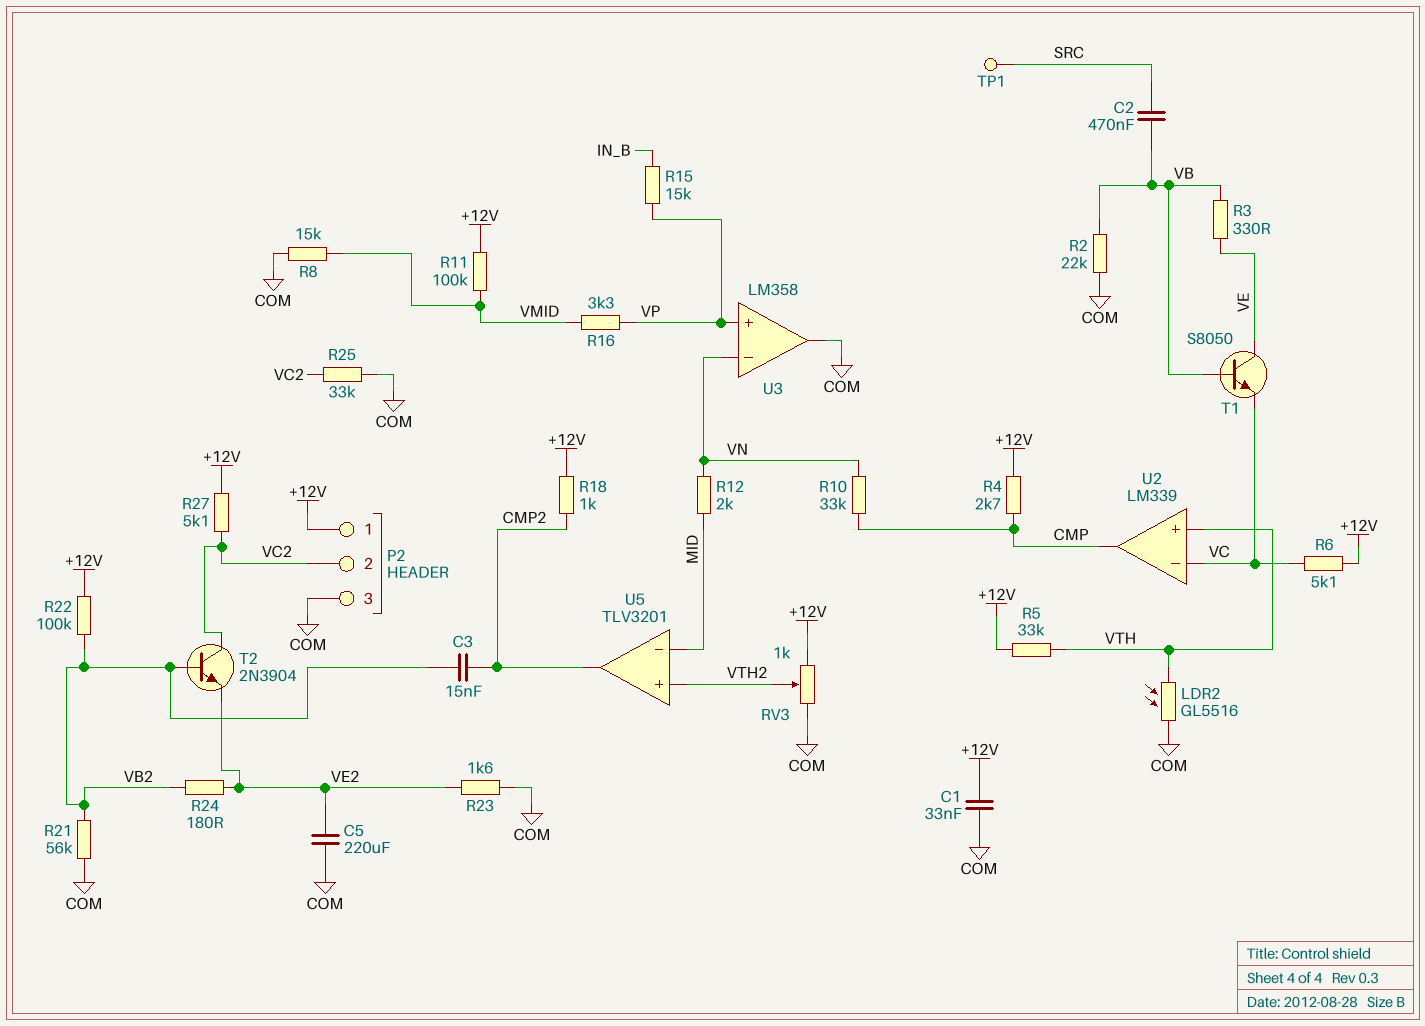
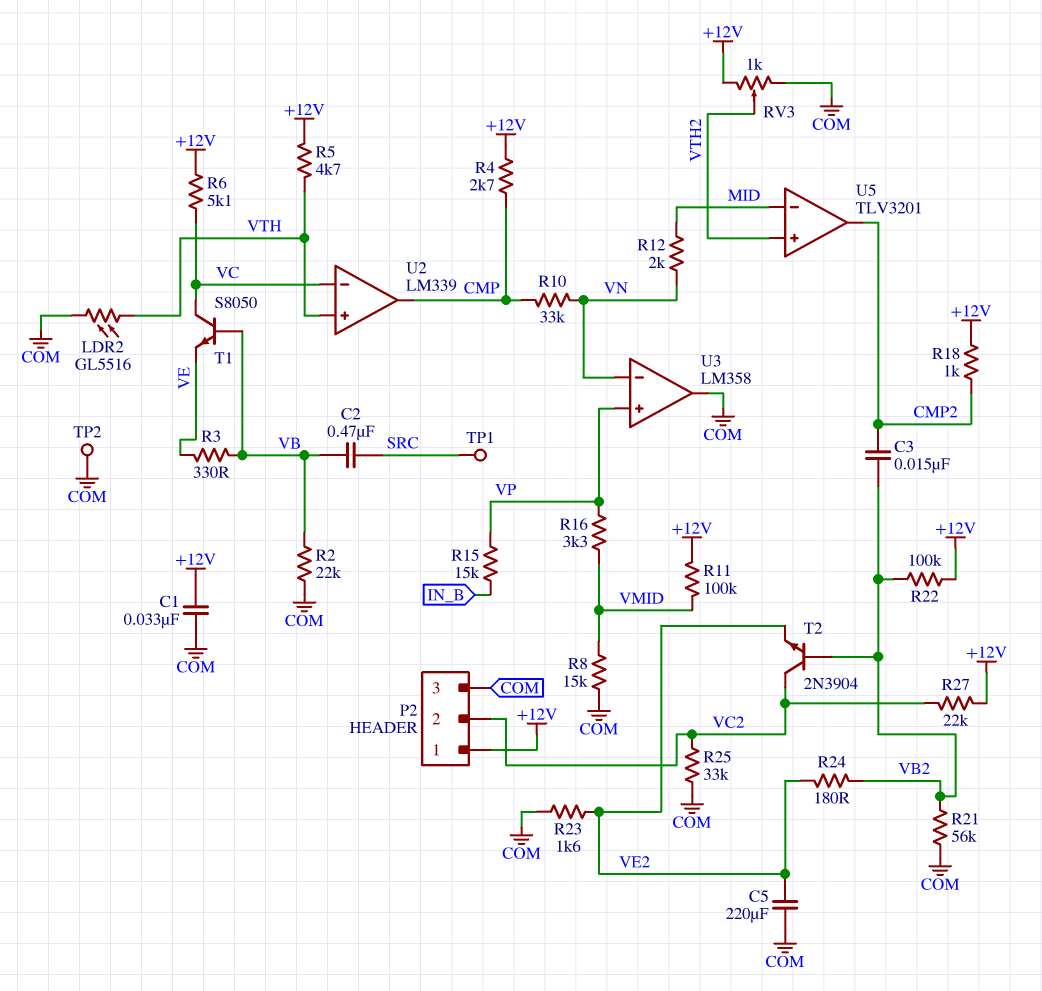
R5: 33k (+12V, VTH) -> 4.7k (+12V, VTH)
R27: 5.1k (+12V, VC2) -> 22k (+12V, VC2)
T1: NPN S8050 (B VB, C VE, E VC) -> NPN S8050 (B VB, C VC, E VE)
TP2: none -> test point (COM)

